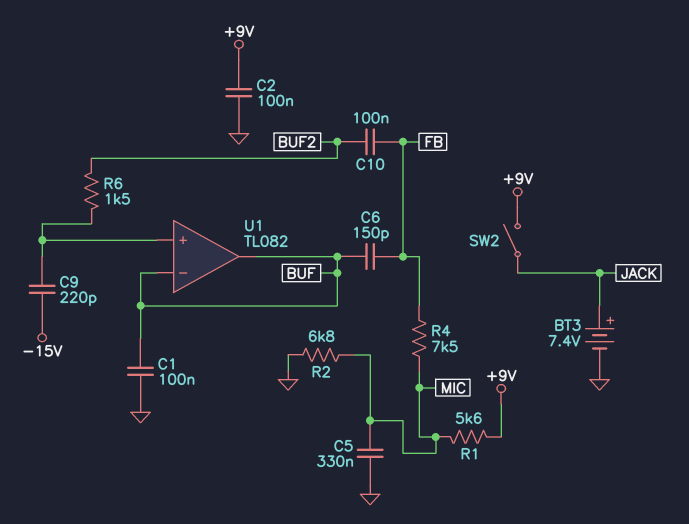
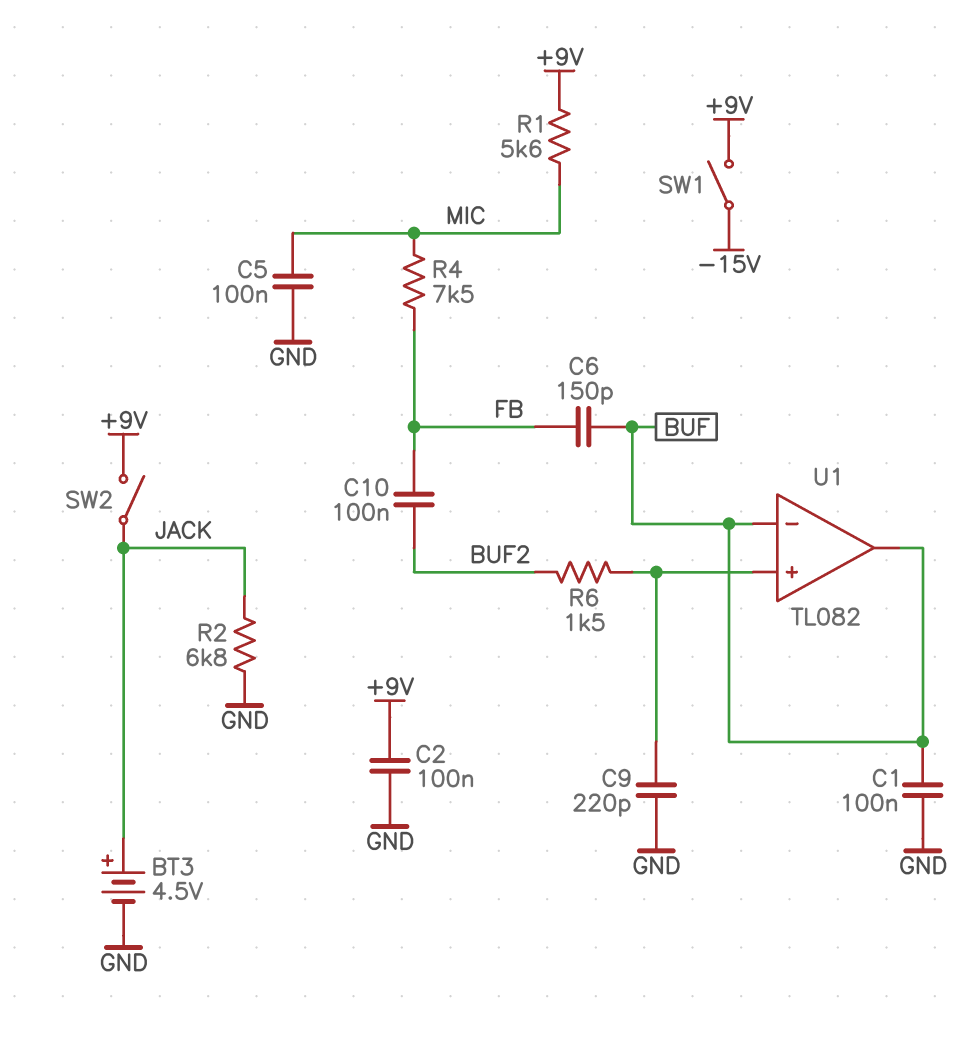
BT3: 7.4V (plus JACK, minus GND) -> 4.5V (plus JACK, minus GND)
C5: 330nF (GND, MIC) -> 100nF (GND, MIC)
C9: 220pF (-15V, U1/in+) -> 220pF (GND, U1/in+)
R2: 6.8k (GND, MIC) -> 6.8k (GND, JACK)
SW1: none -> switch (+9V, -15V)

